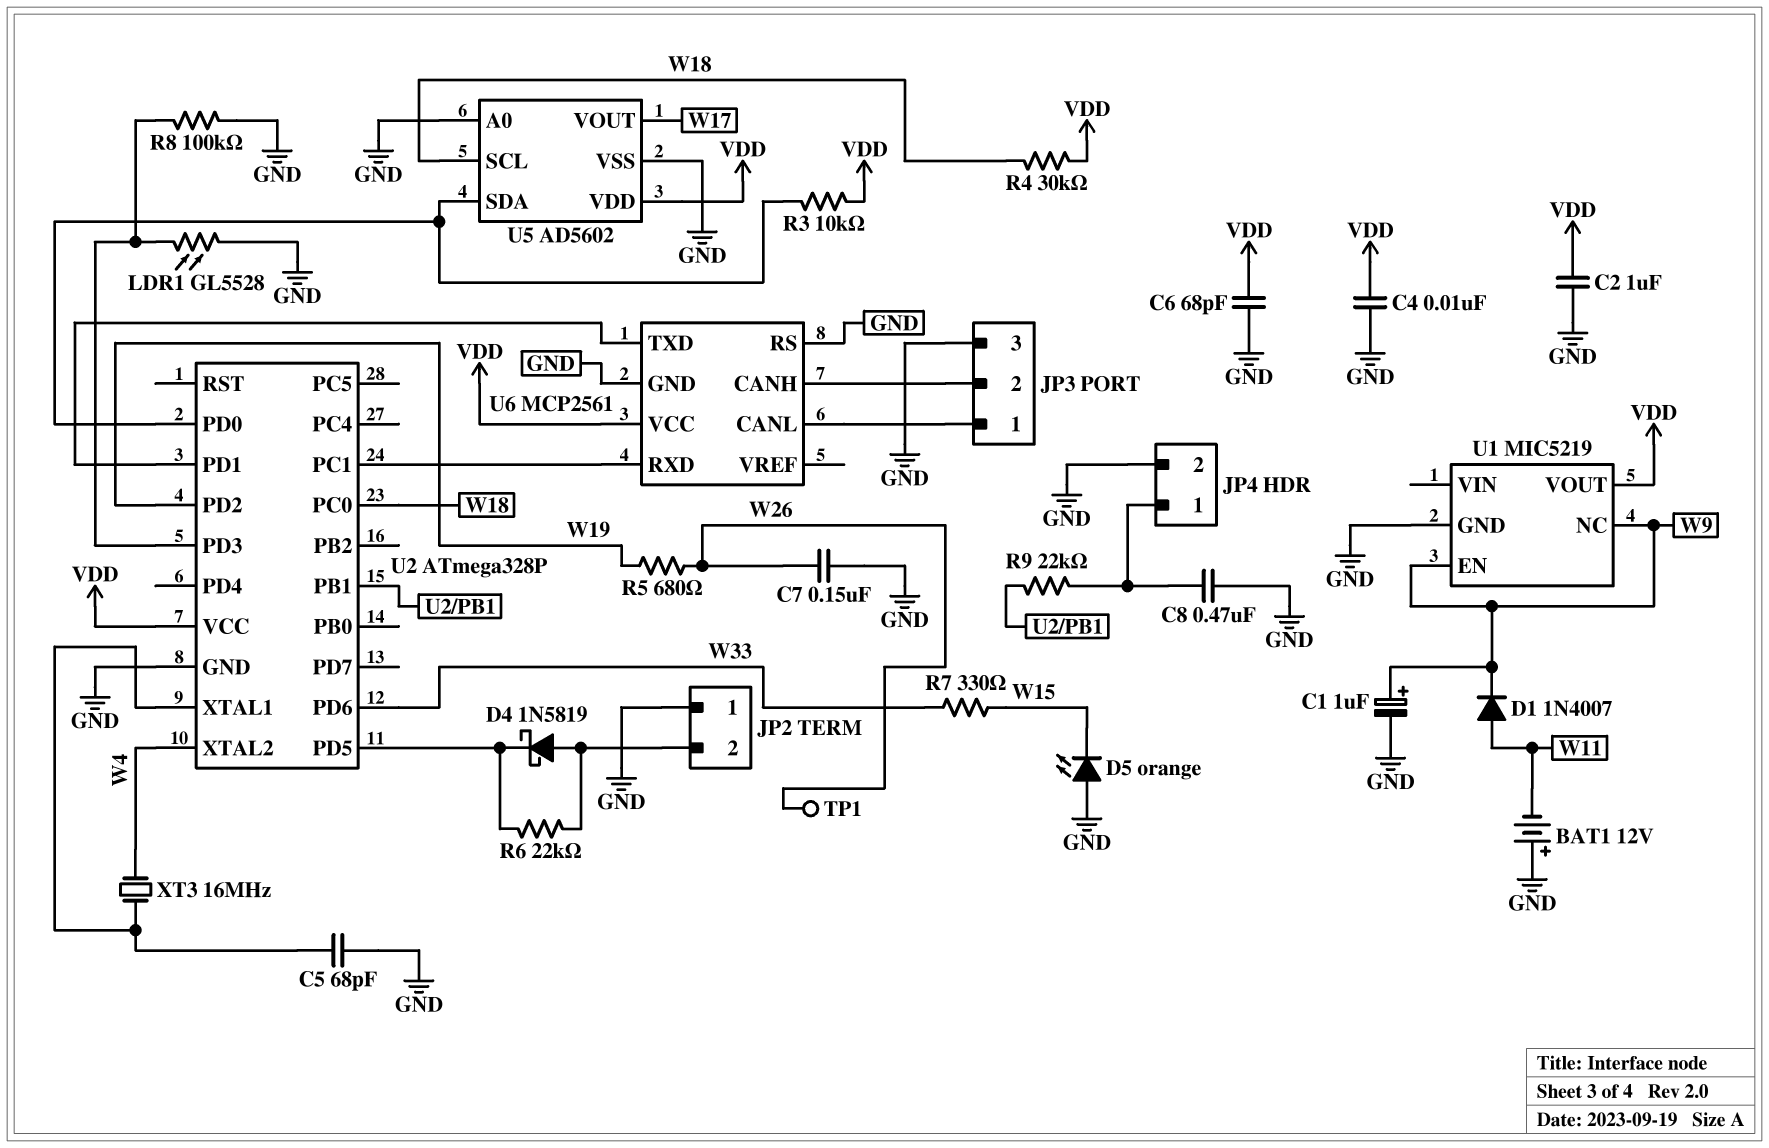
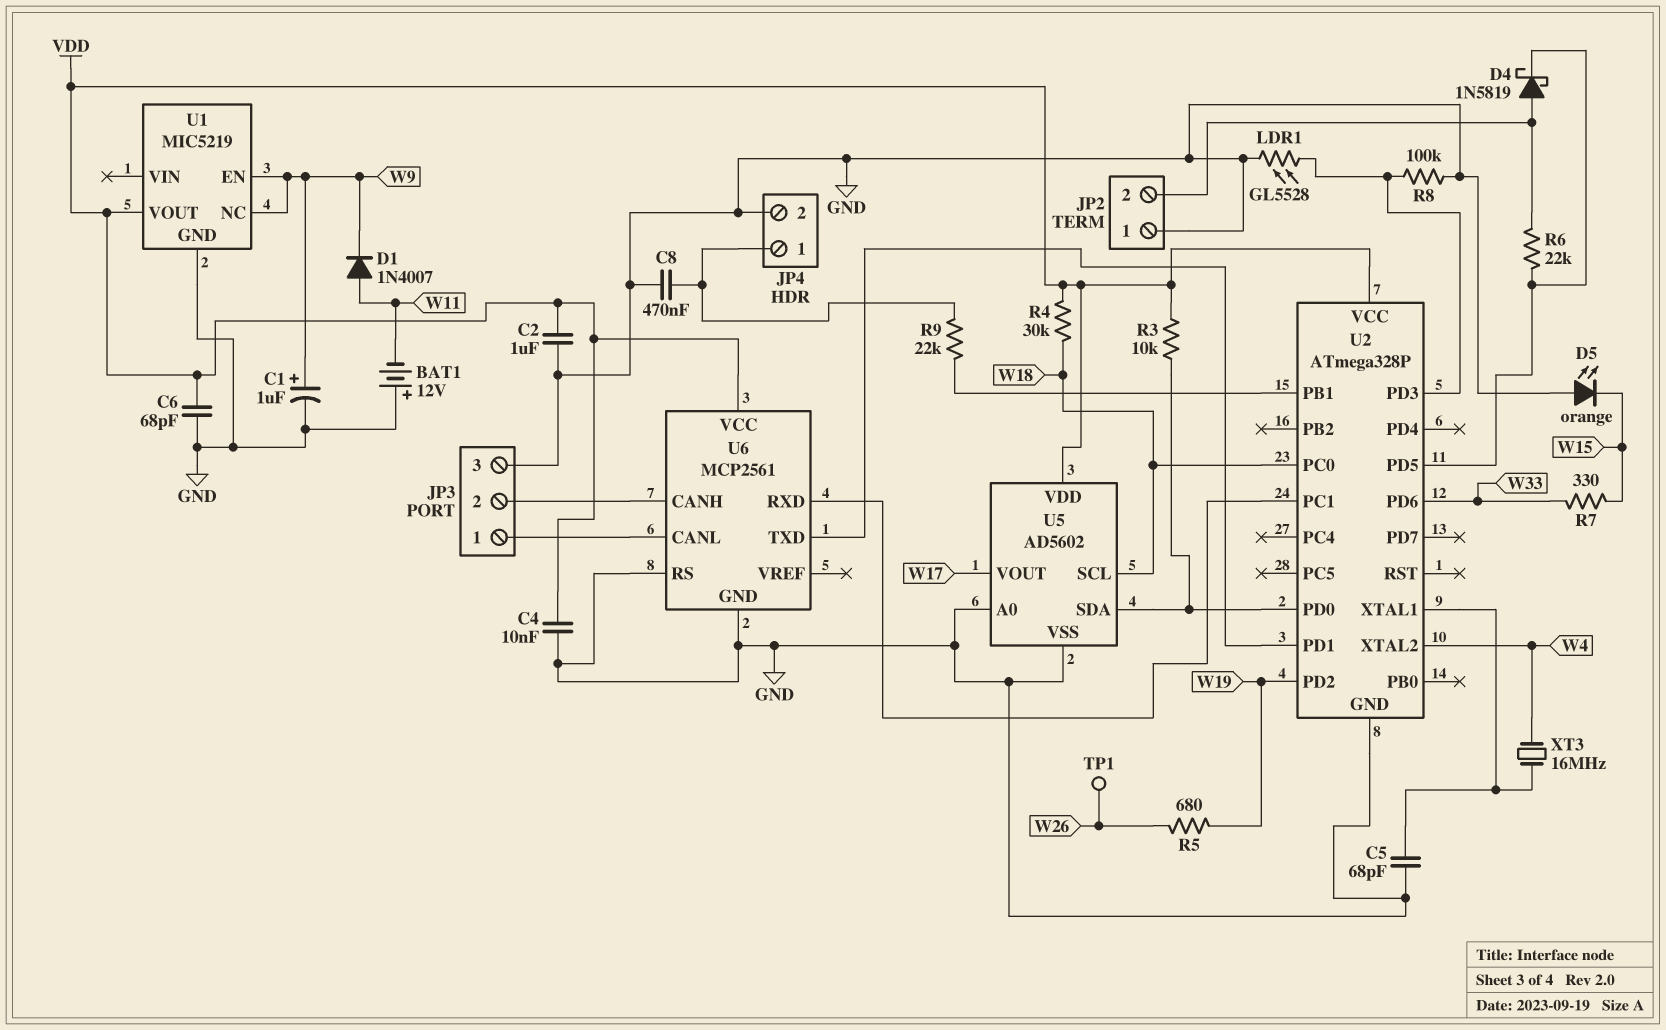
C7: 150nF (GND, W26) -> none

